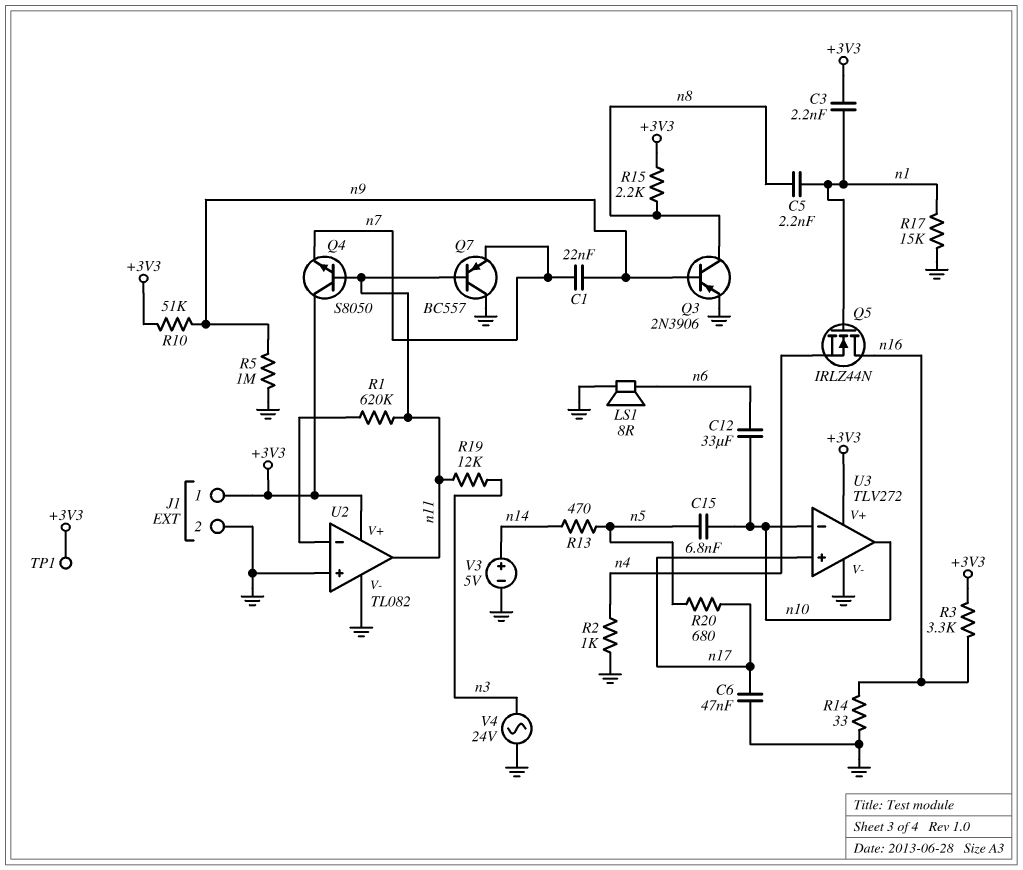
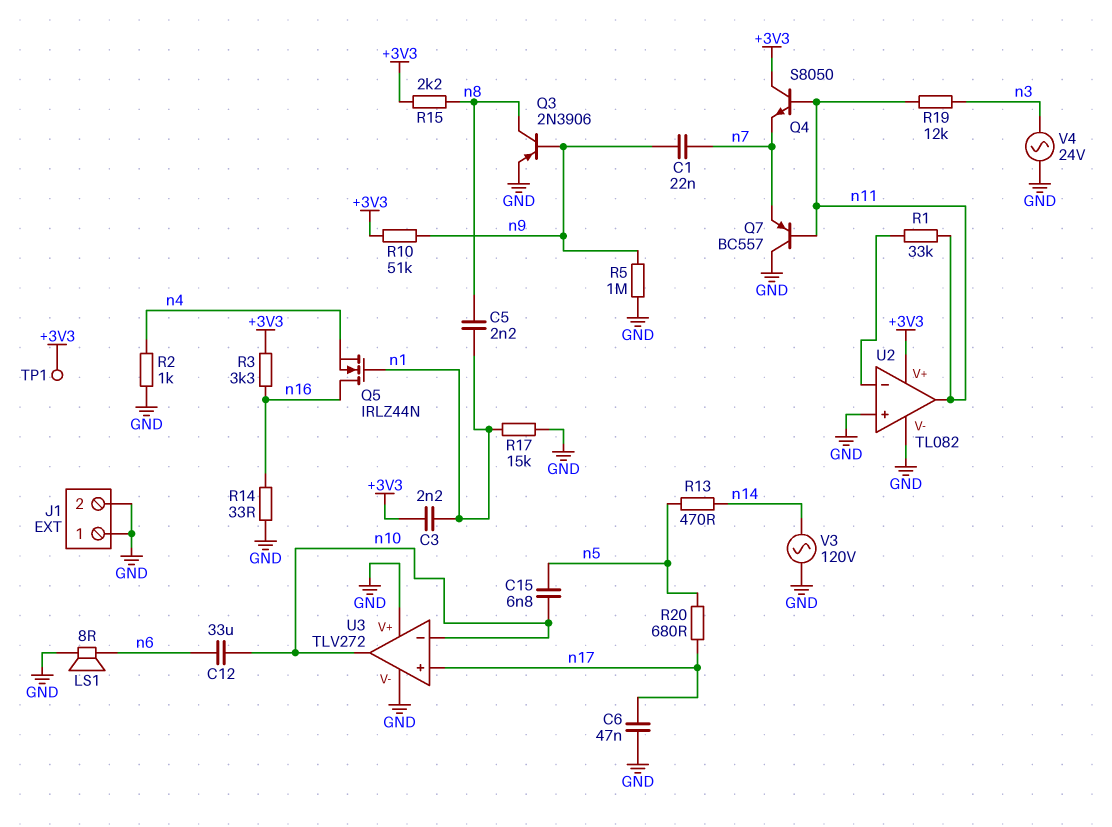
J1 pin 1: +3V3 -> GND
R1: 620k (U2/in-, n11) -> 33k (U2/in-, n11)
U3 pin V+: +3V3 -> GND
V3: 5V (plus n14, minus GND) -> AC 120V (GND, n14)

